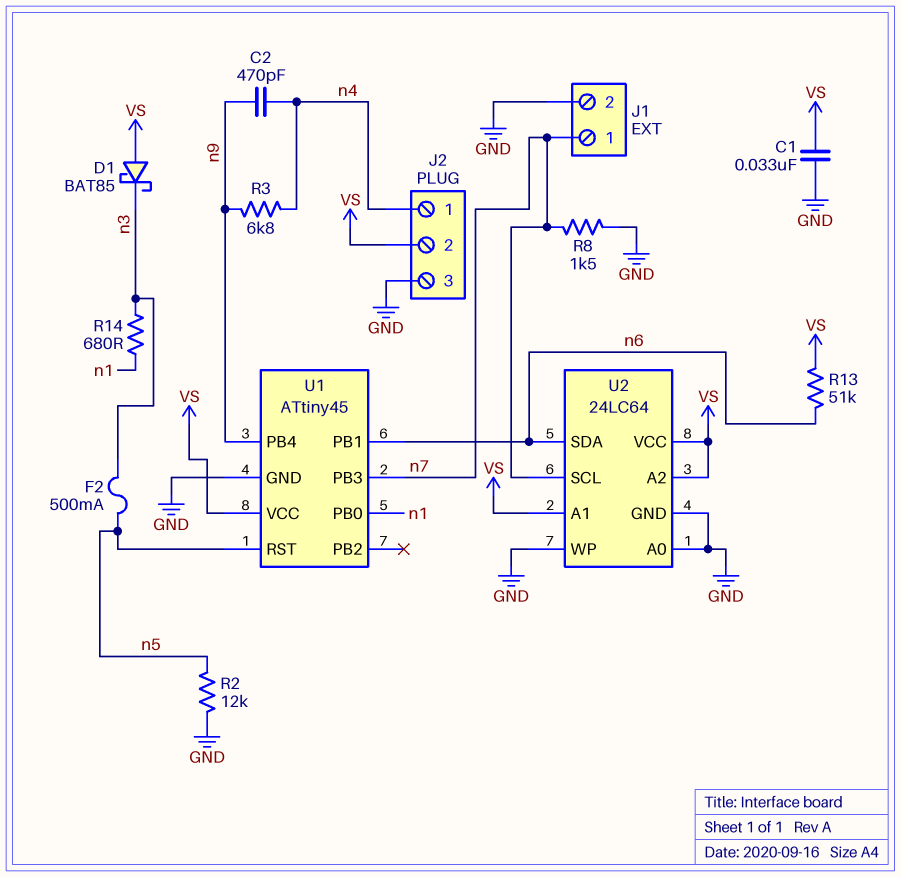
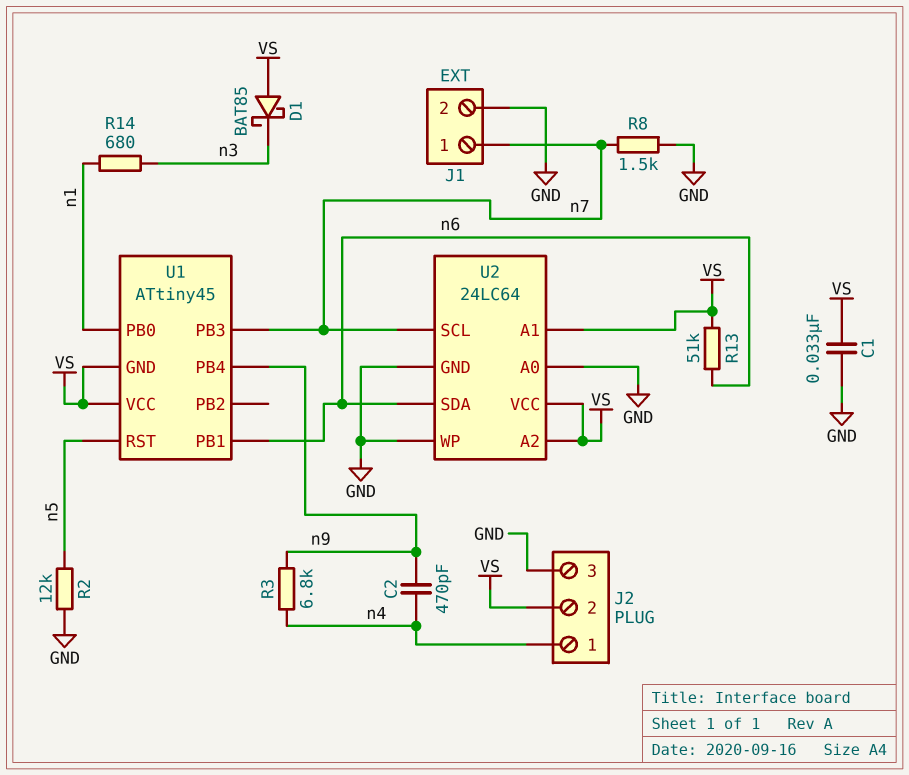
F2: 500mA (n3, n5) -> none
U1 pin GND: GND -> VS

